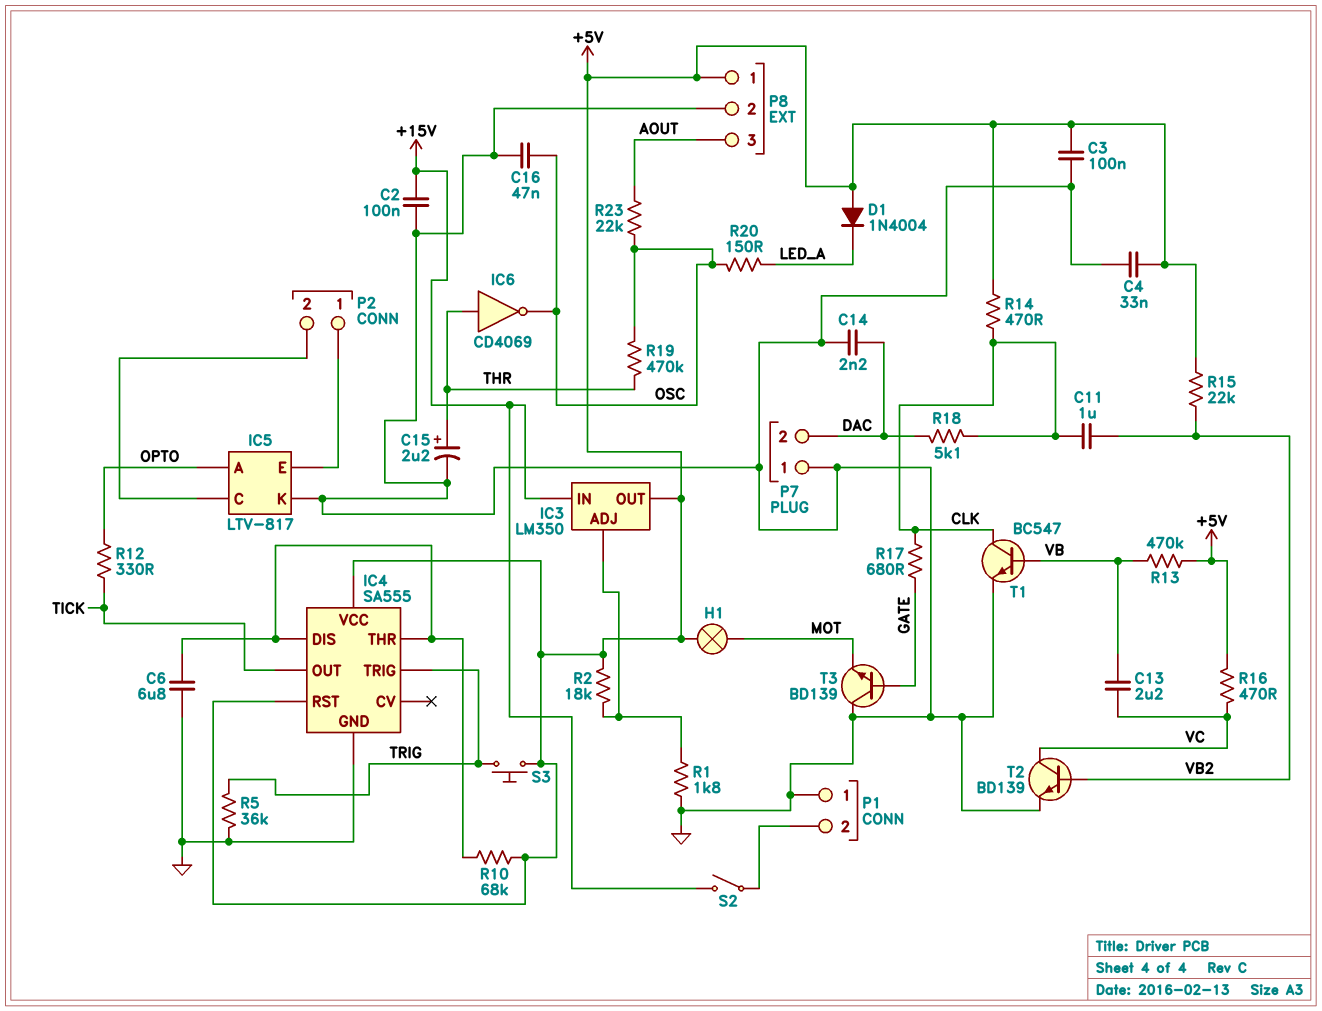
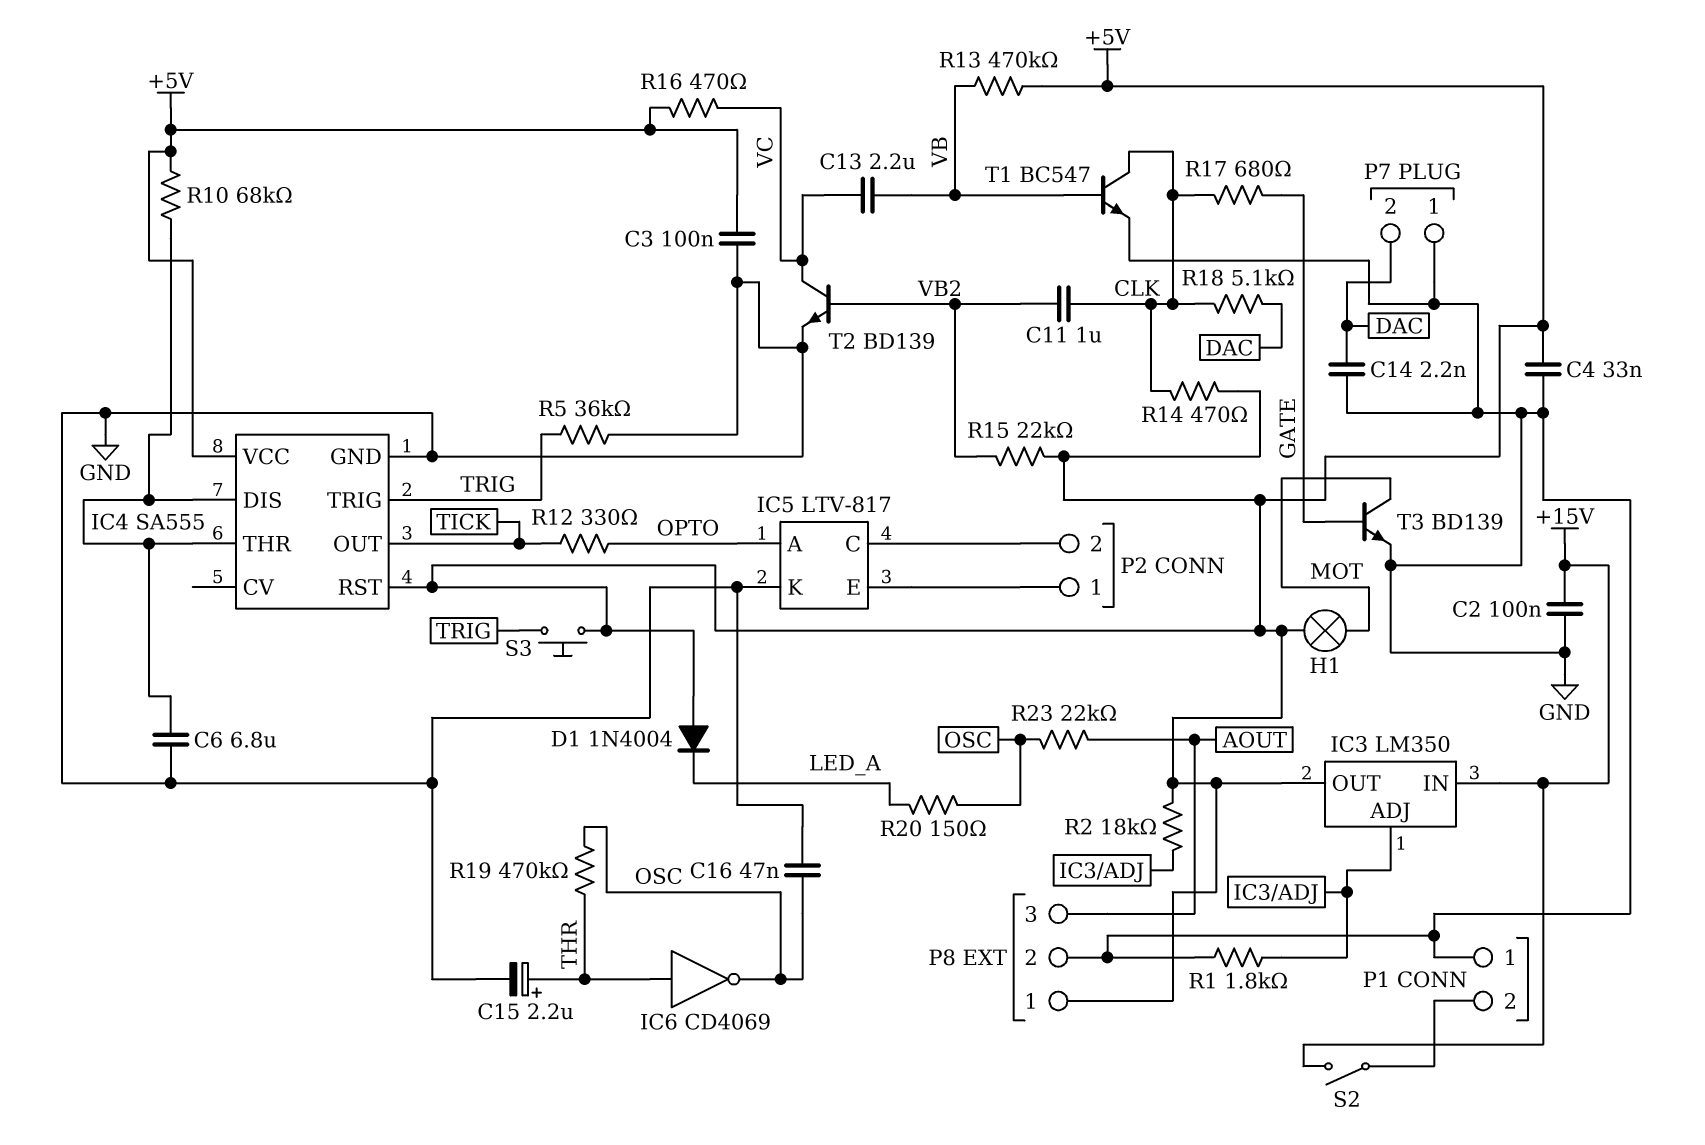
T3: NPN BD139 (B GATE, C GND, E MOT) -> NPN BD139 (B GATE, C MOT, E GND)

